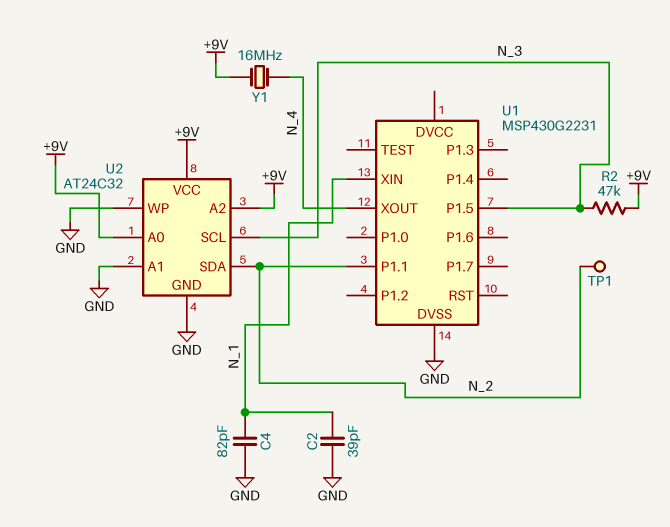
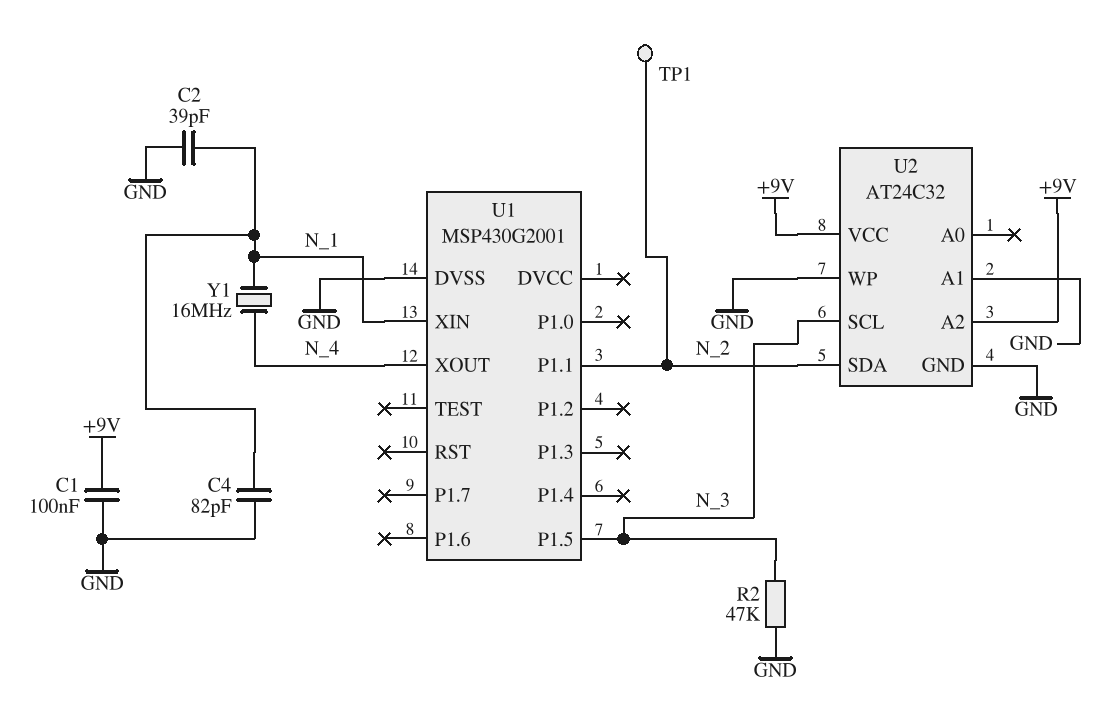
C1: none -> 100nF (+9V, GND)
R2: 47k (+9V, N_3) -> 47k (GND, N_3)
U1: MSP430G2231 -> MSP430G2001
U2 pin A0: +9V -> none
Y1: 16MHz (+9V, N_4) -> 16MHz (N_1, N_4)

